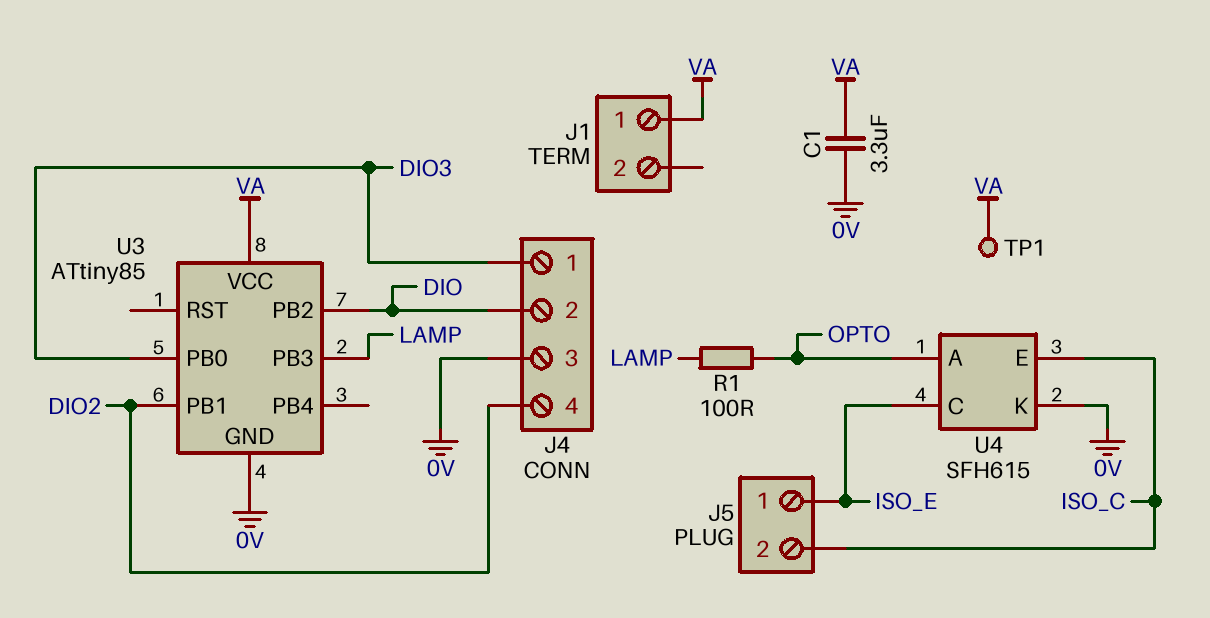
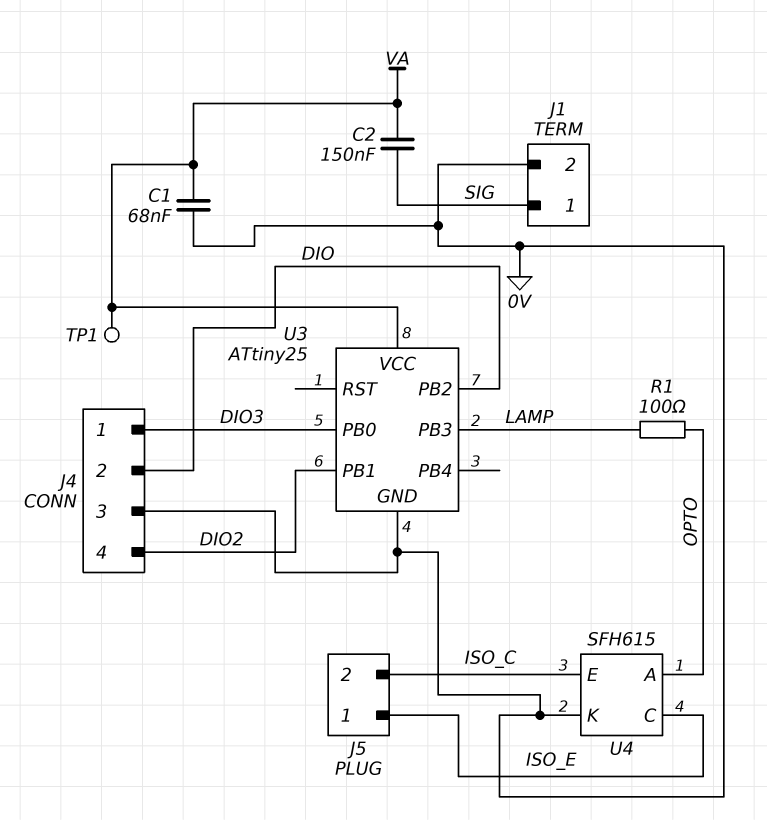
C1: 3.3uF (0V, VA) -> 68nF (0V, VA)
C2: none -> 150nF (SIG, VA)
J1 pin 1: VA -> SIG
J1 pin 2: none -> 0V
U3: ATtiny85 -> ATtiny25

